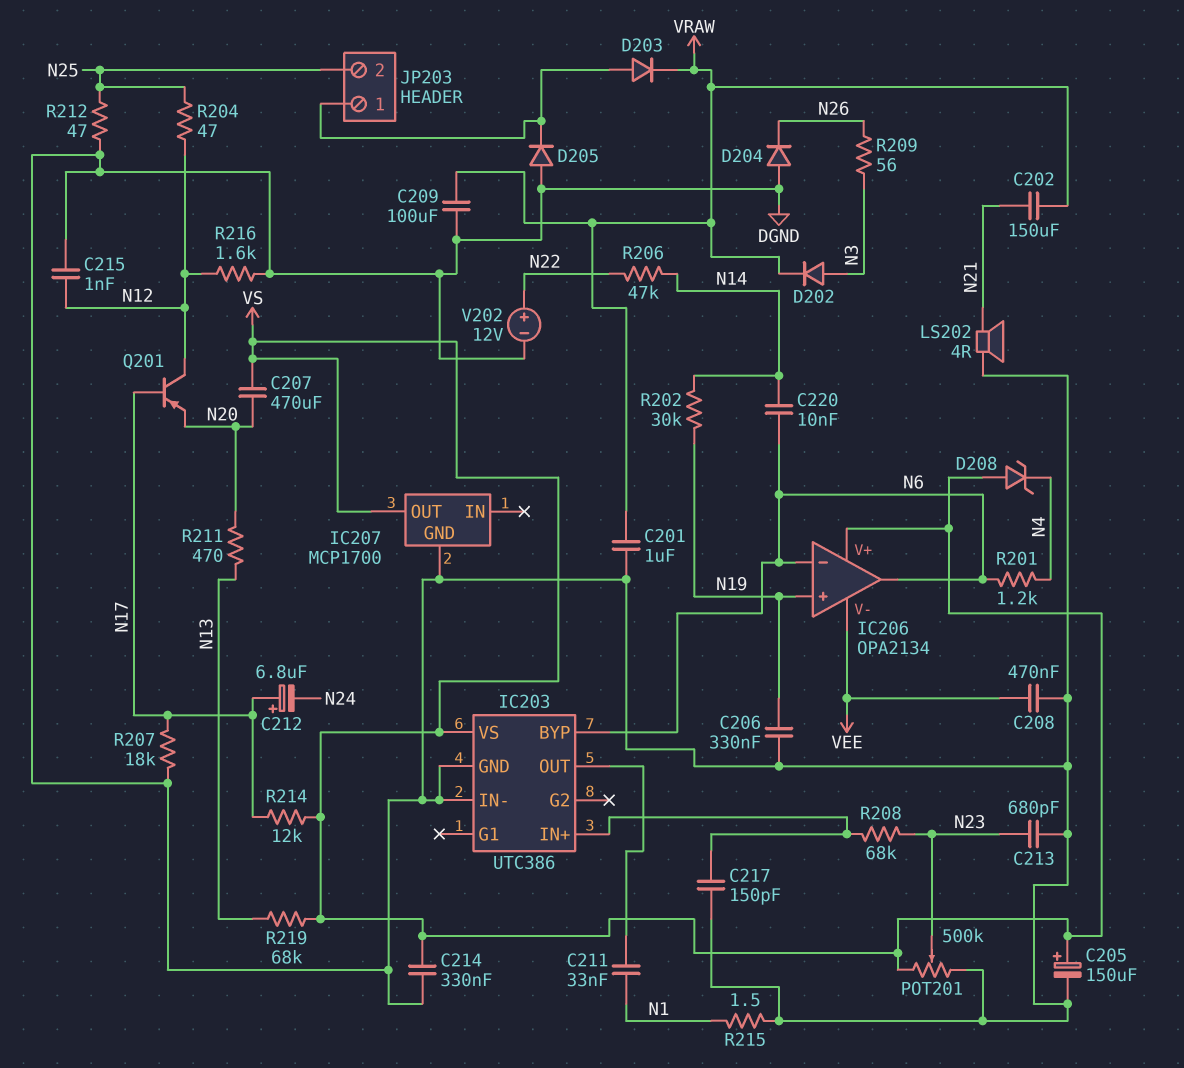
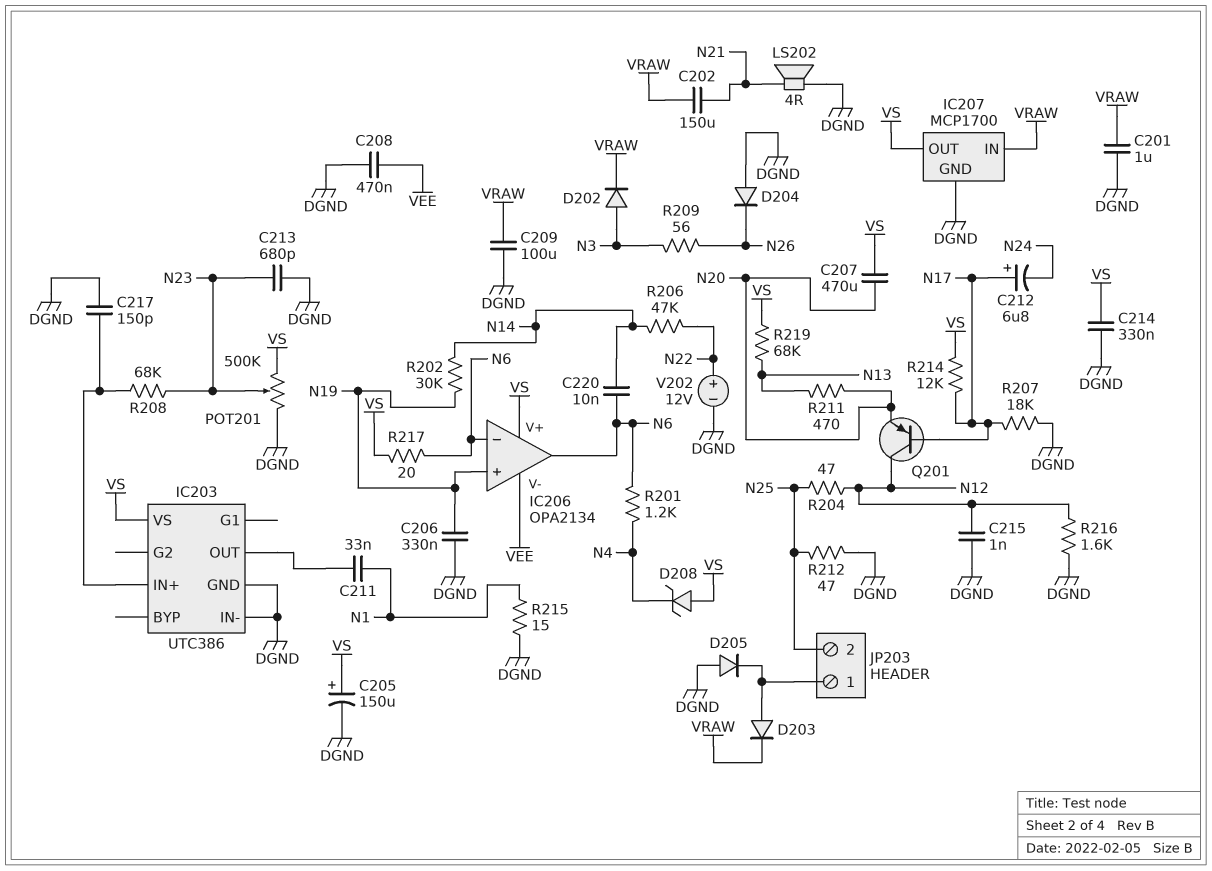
IC203 pin BYP: N6 -> none
IC207 pin IN: none -> VRAW
R215: 1.5 (DGND, N1) -> 15 (DGND, N1)
R217: none -> 20 (N6, VS)

